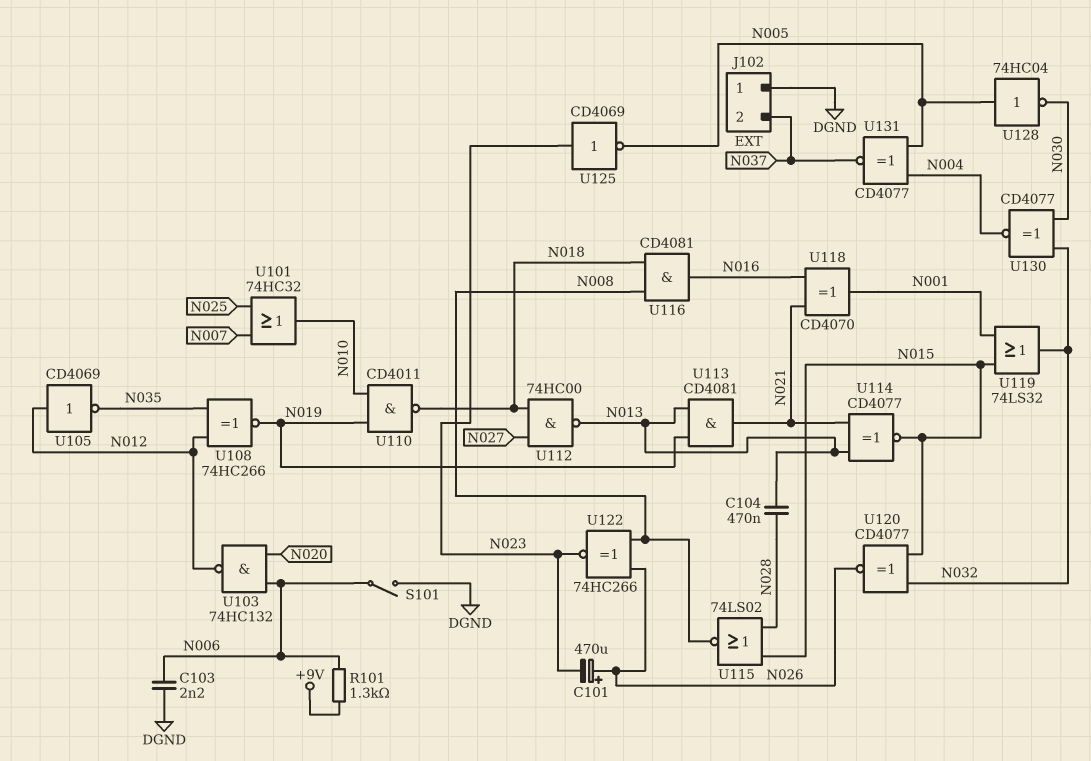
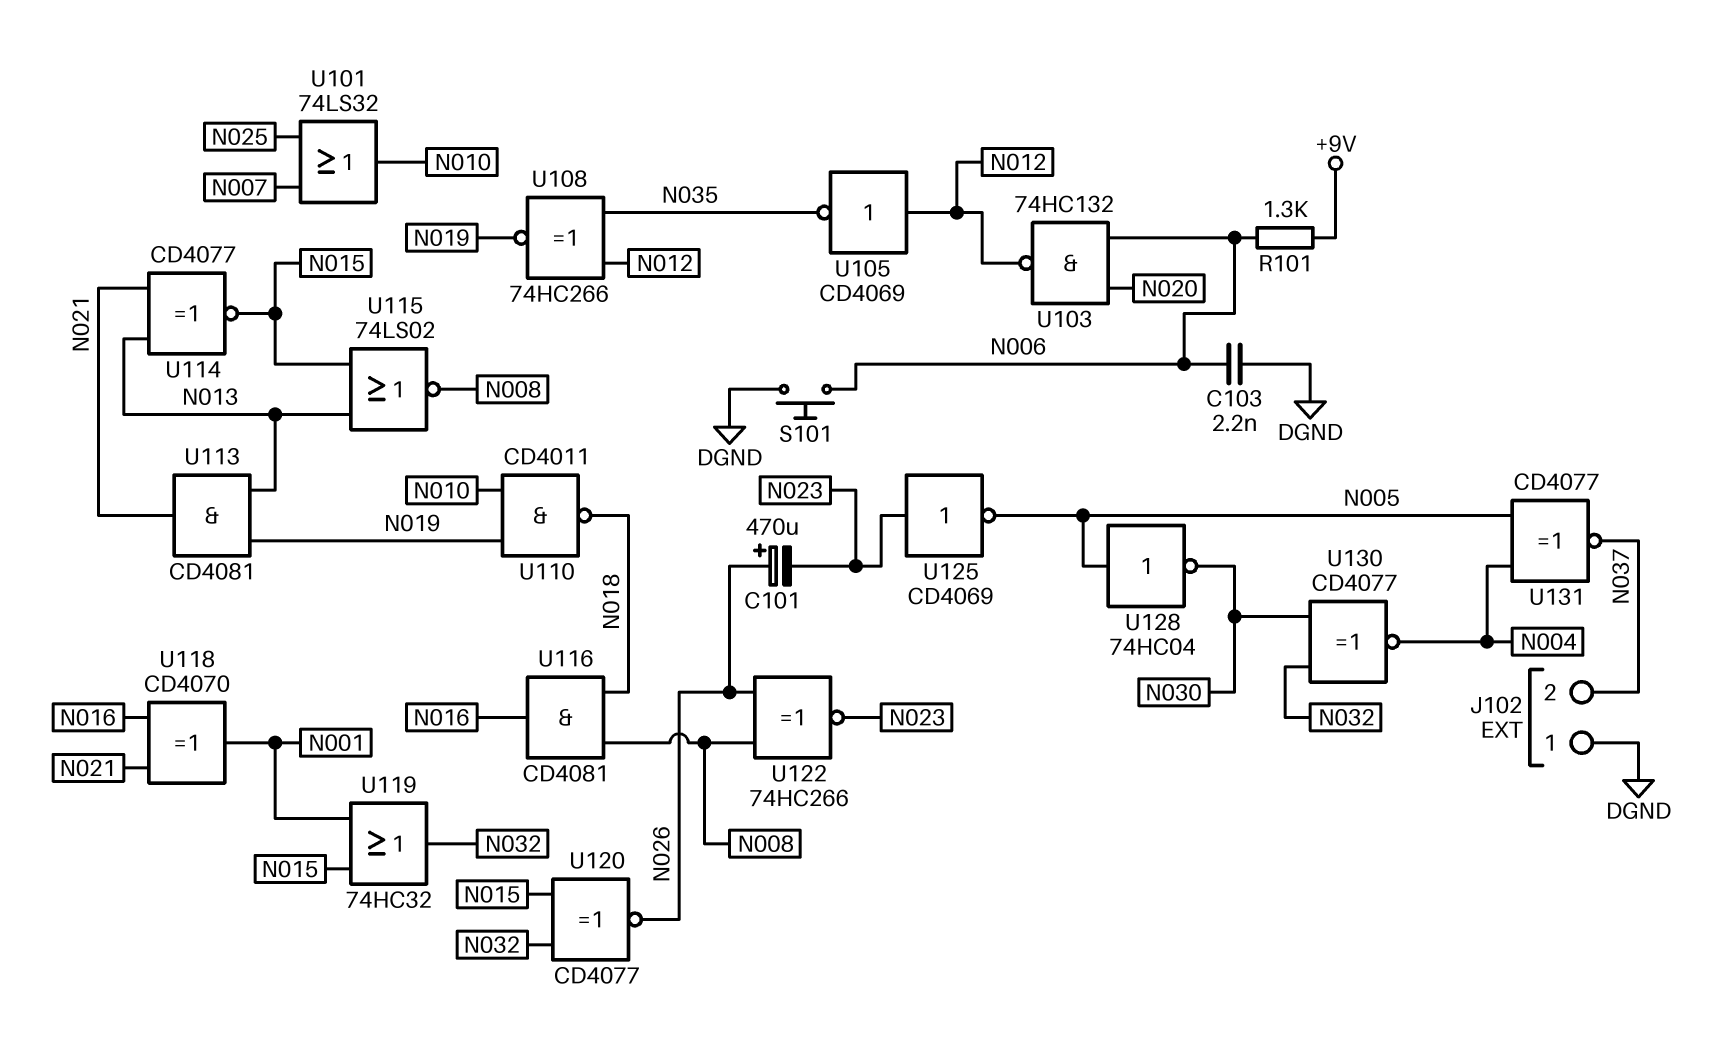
C104: 470nF (N013, N028) -> none
S101: switch (DGND, N006) -> button (DGND, N006)
U101: OR 74HC32 (in N007, in N025, out N010) -> OR 74LS32 (in N007, in N025, out N010)
U112: NAND 74HC00 (in N018, in N027, out N013) -> none
U115: NOR 74LS02 (in N015, in N028, out N008) -> NOR 74LS02 (in N013, in N015, out N008)
U119: OR 74LS32 (in N001, in N015, out N032) -> OR 74HC32 (in N001, in N015, out N032)

